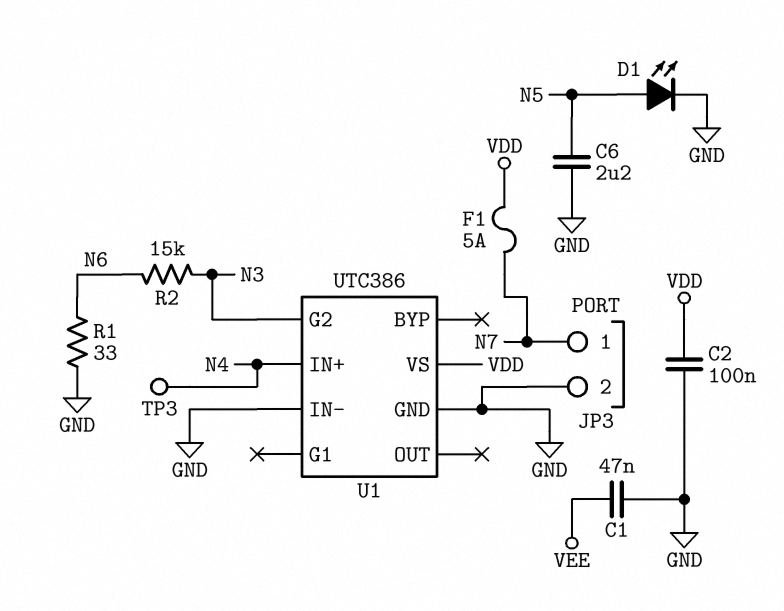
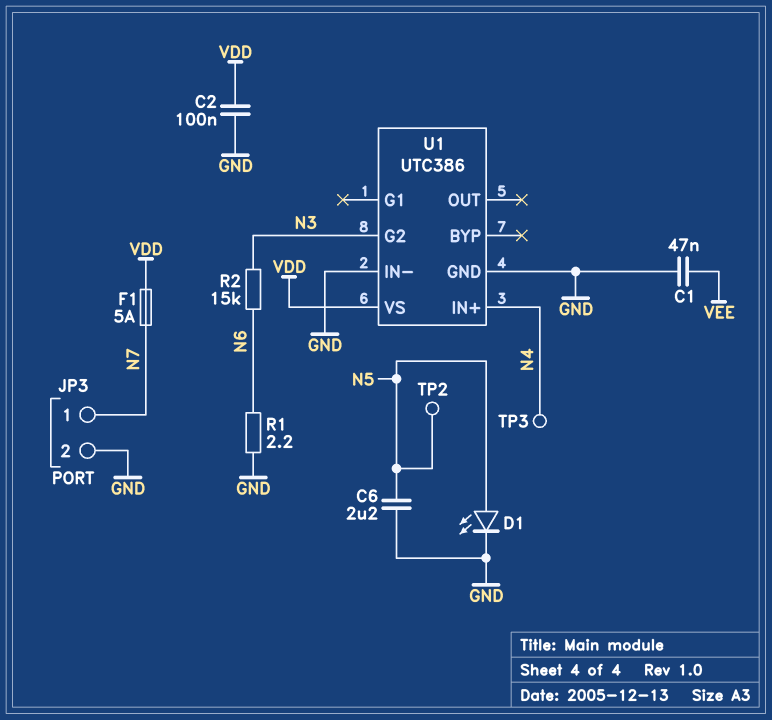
R1: 33 (GND, N6) -> 2.2 (GND, N6)
TP2: none -> test point (N5)

